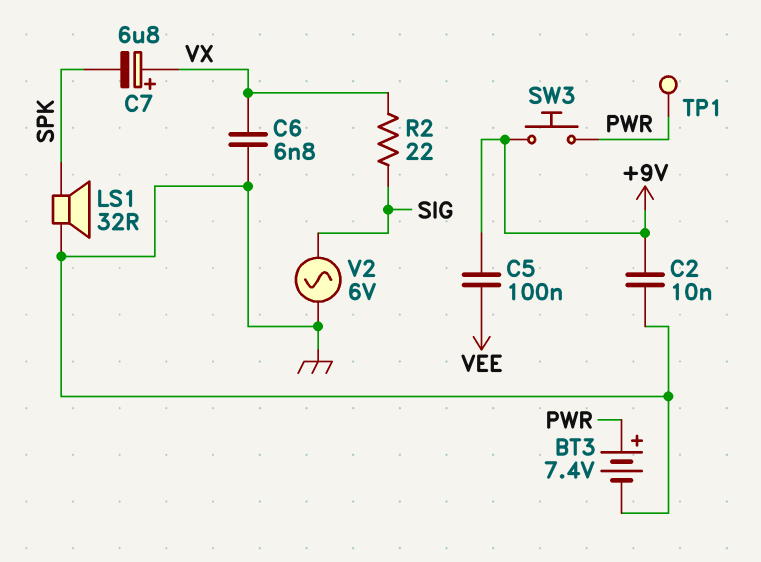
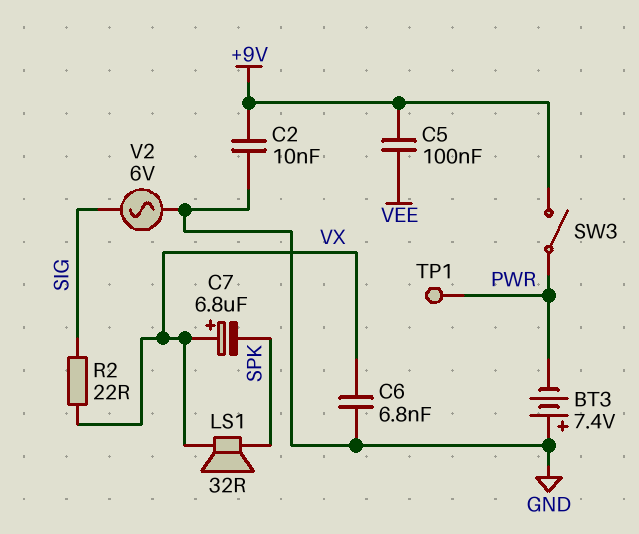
BT3: 7.4V (plus PWR, minus GND) -> 7.4V (plus GND, minus PWR)
LS1: speaker 32R (GND, SPK) -> speaker 32R (SPK, VX)
SW3: button (+9V, PWR) -> switch (+9V, PWR)

